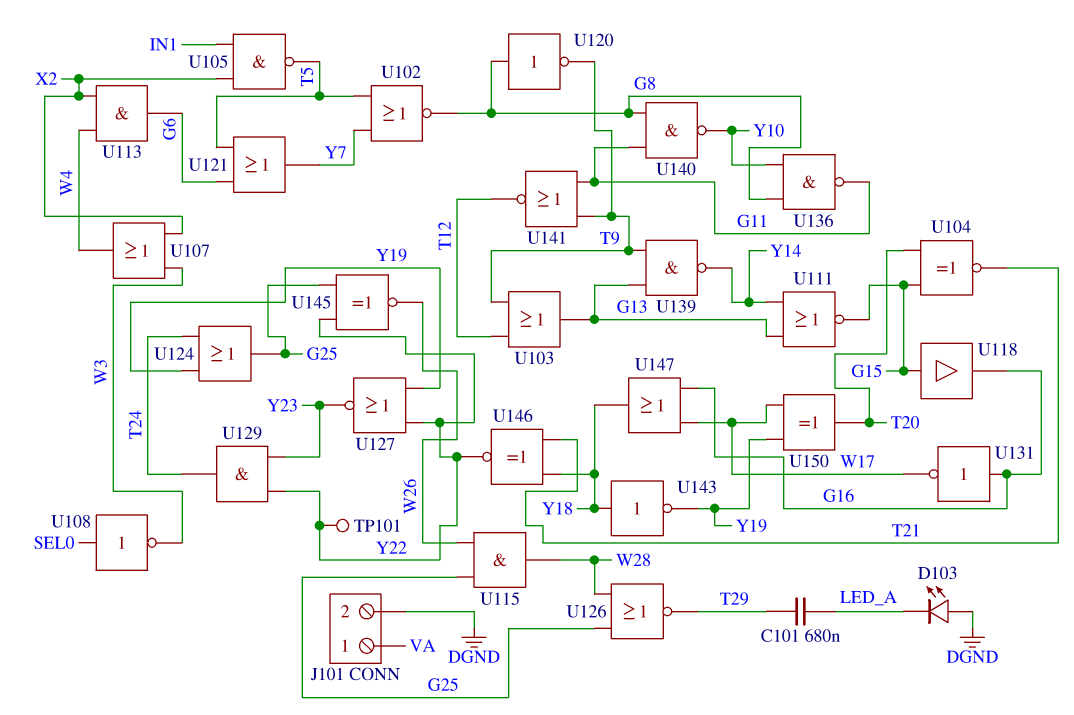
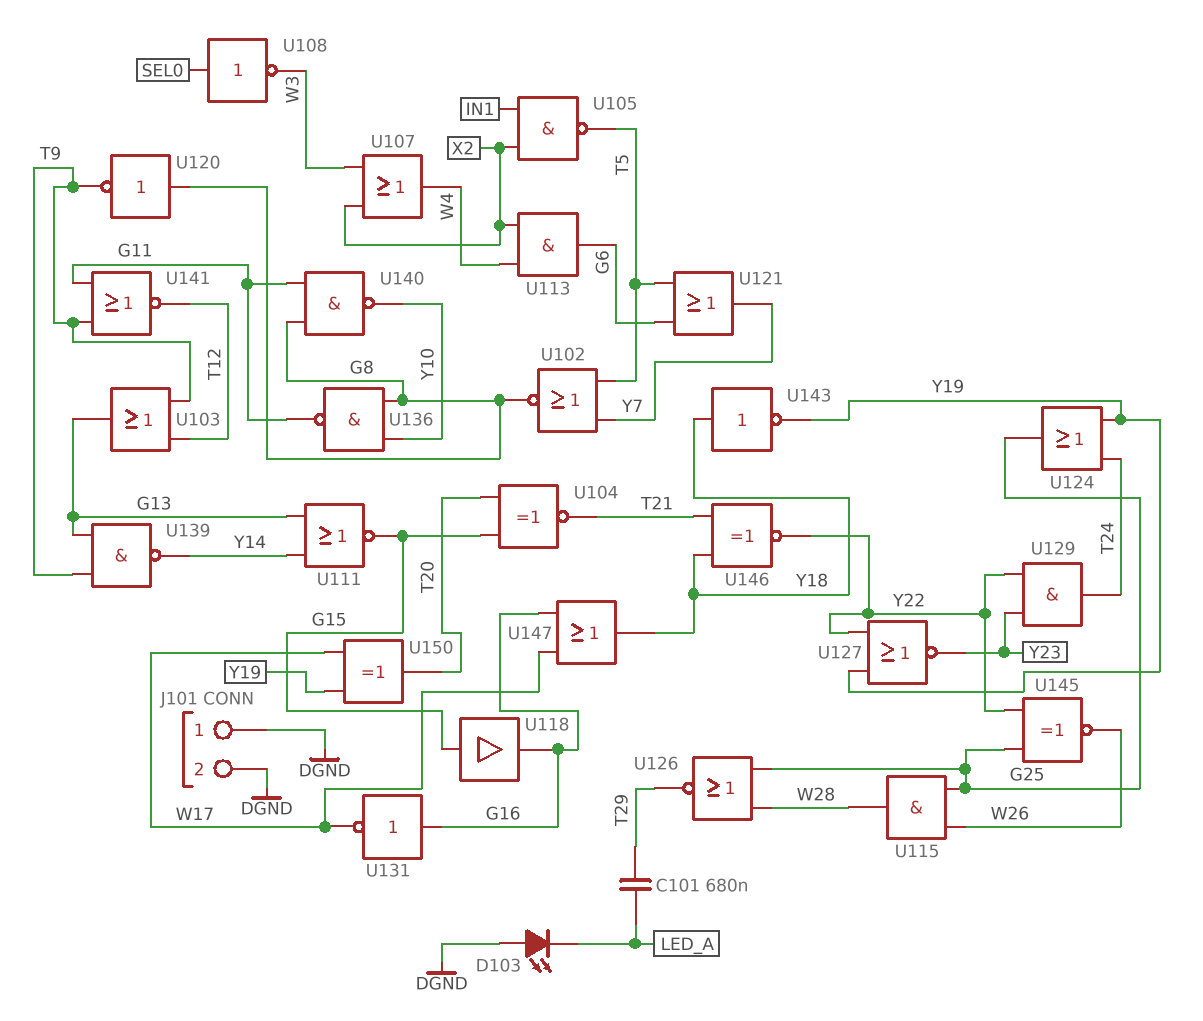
J101 pin 1: VA -> DGND
TP101: test point (Y22) -> none

